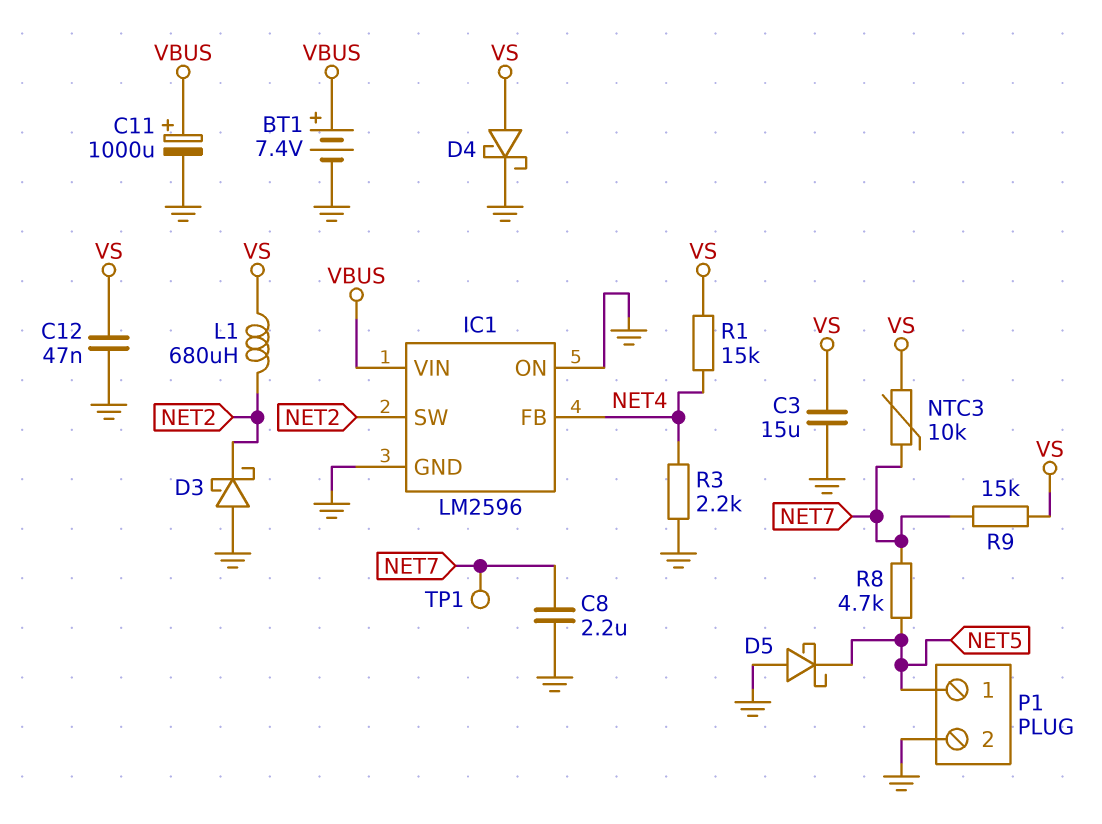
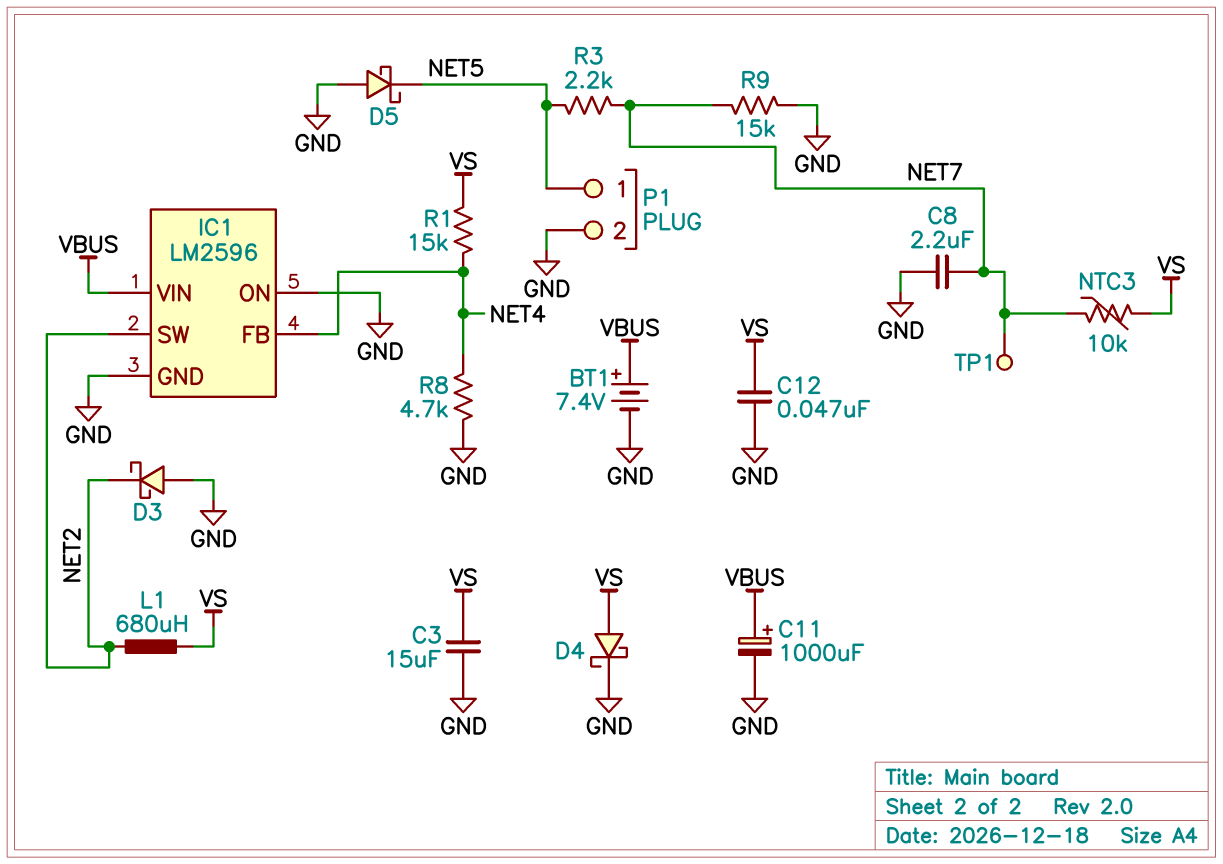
R3: 2.2k (GND, NET4) -> 2.2k (NET5, NET7)
R8: 4.7k (NET5, NET7) -> 4.7k (GND, NET4)
R9: 15k (NET7, VS) -> 15k (GND, NET7)

